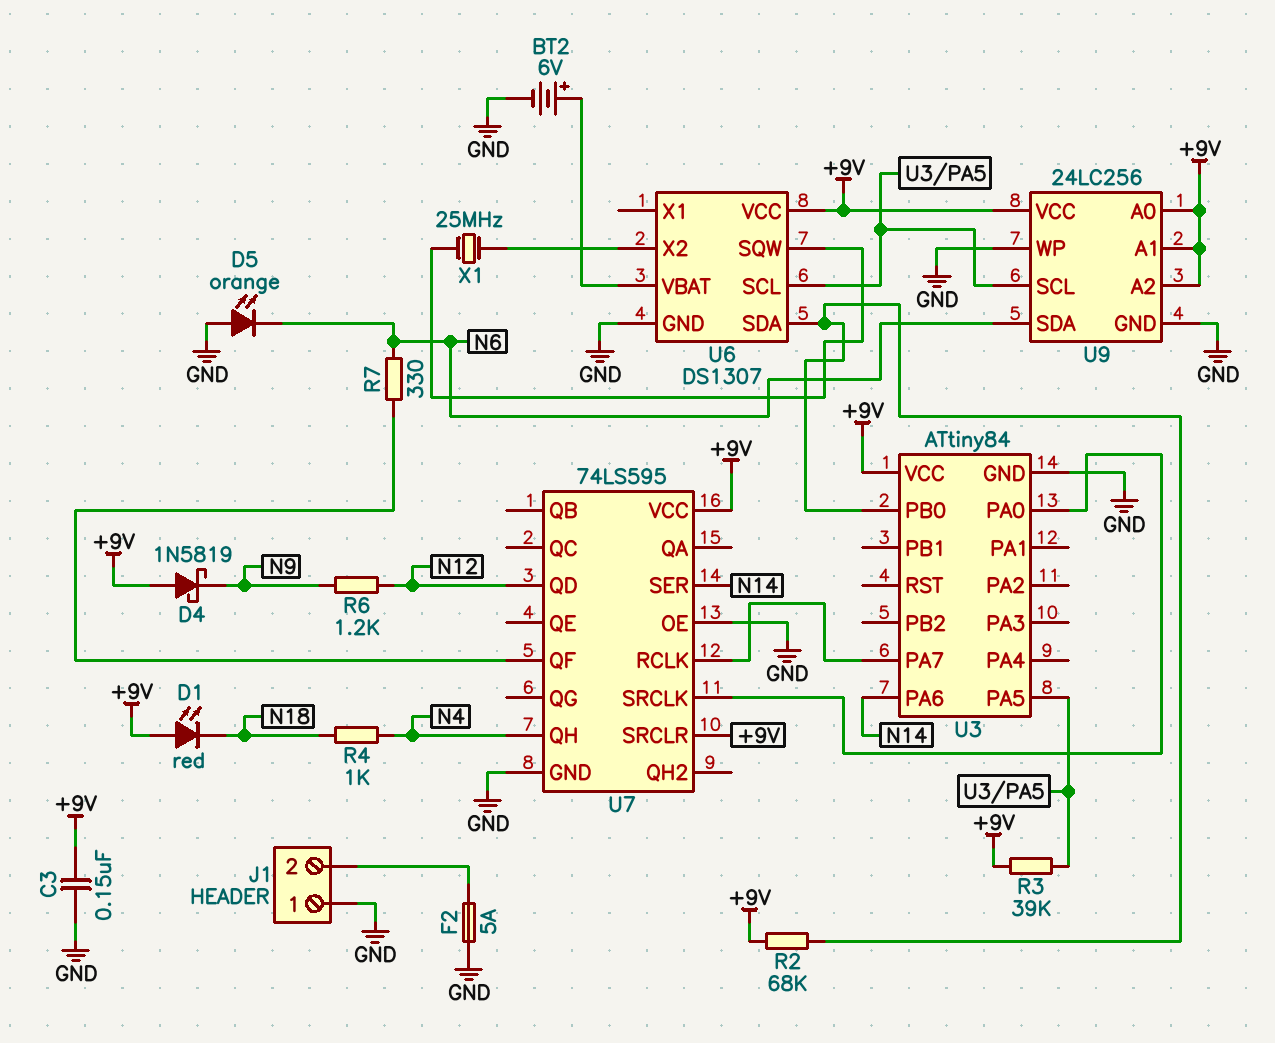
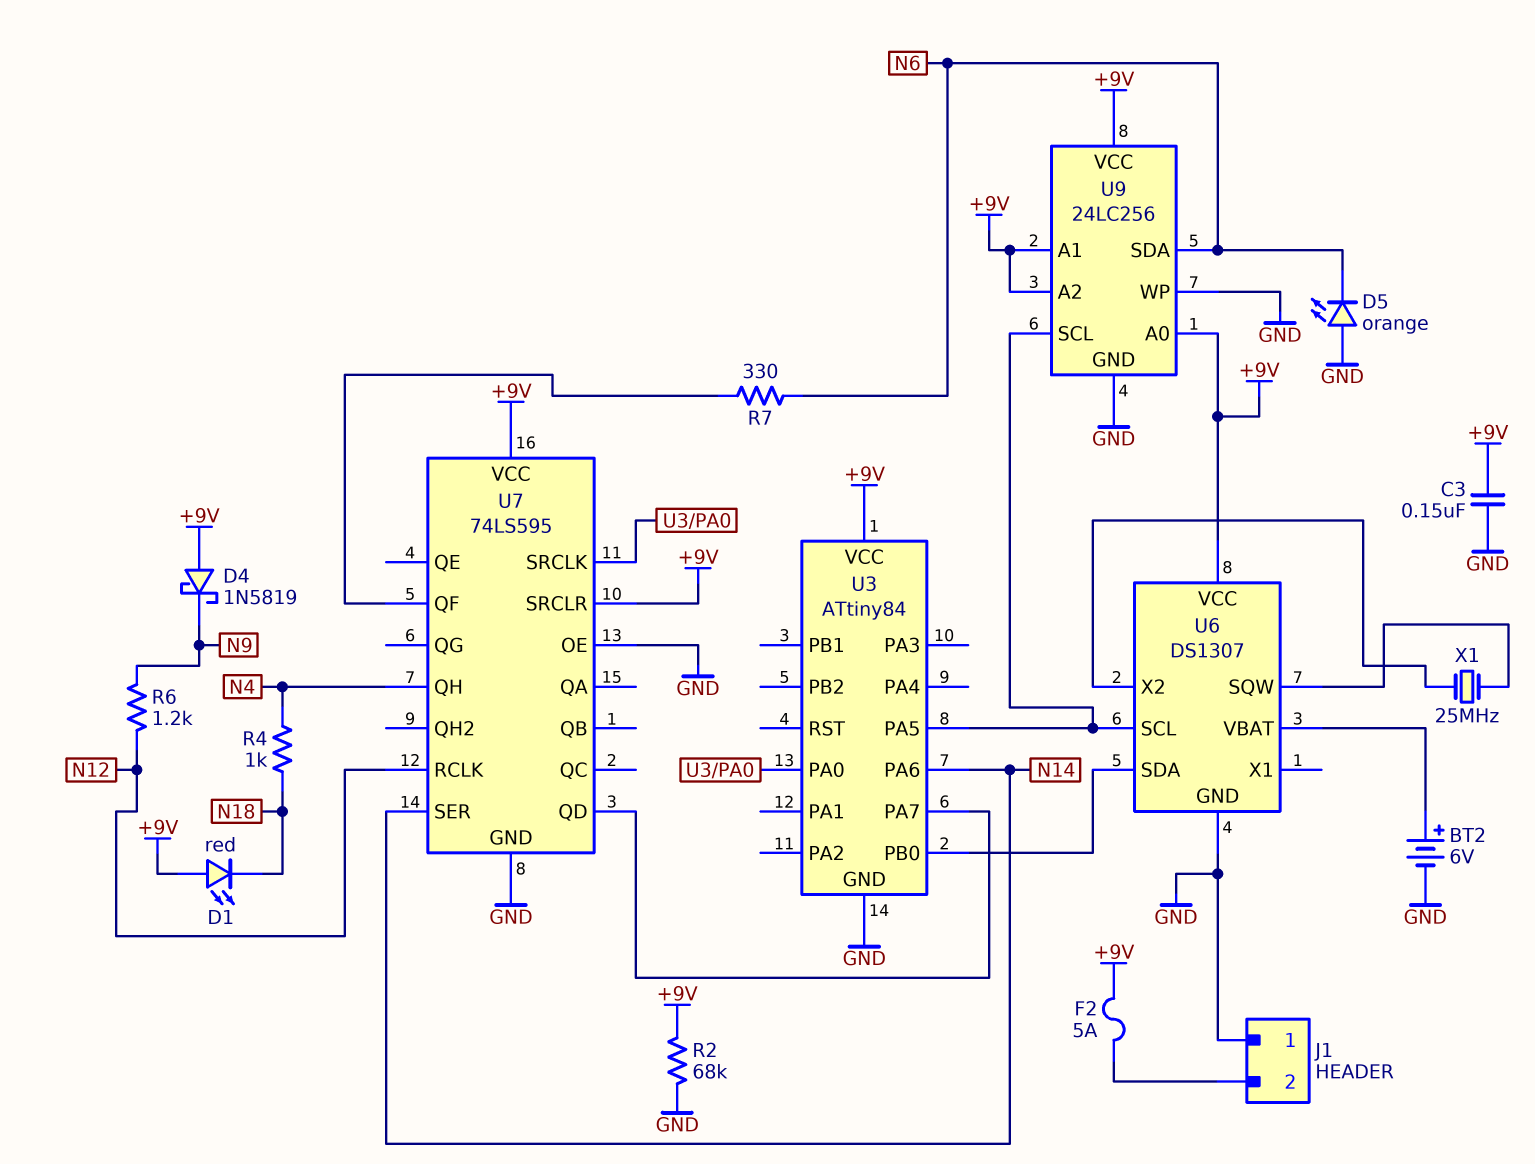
F2: 5A (GND, J1/2) -> 5A (+9V, J1/2)
R2: 68k (+9V, U3/PB0) -> 68k (+9V, GND)
R3: 39k (+9V, U3/PA5) -> none
U7 pin QD: N12 -> U3/PA7
U7 pin RCLK: U3/PA7 -> N12

